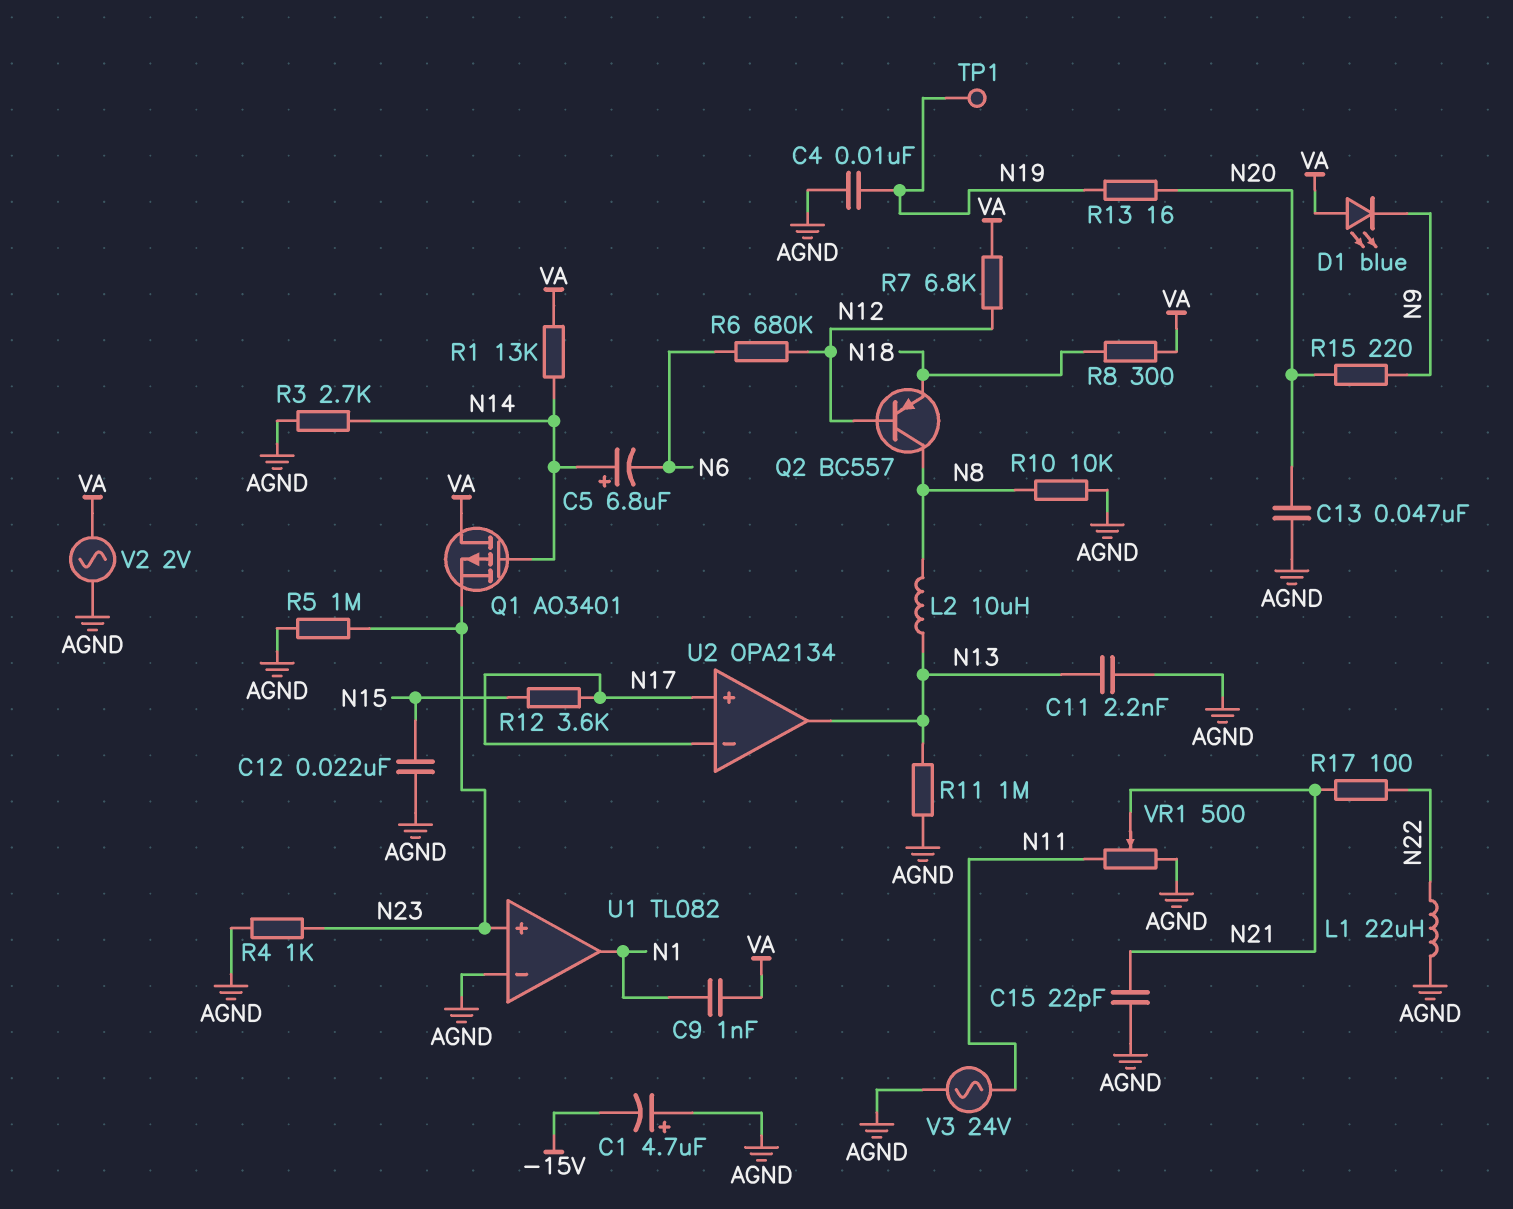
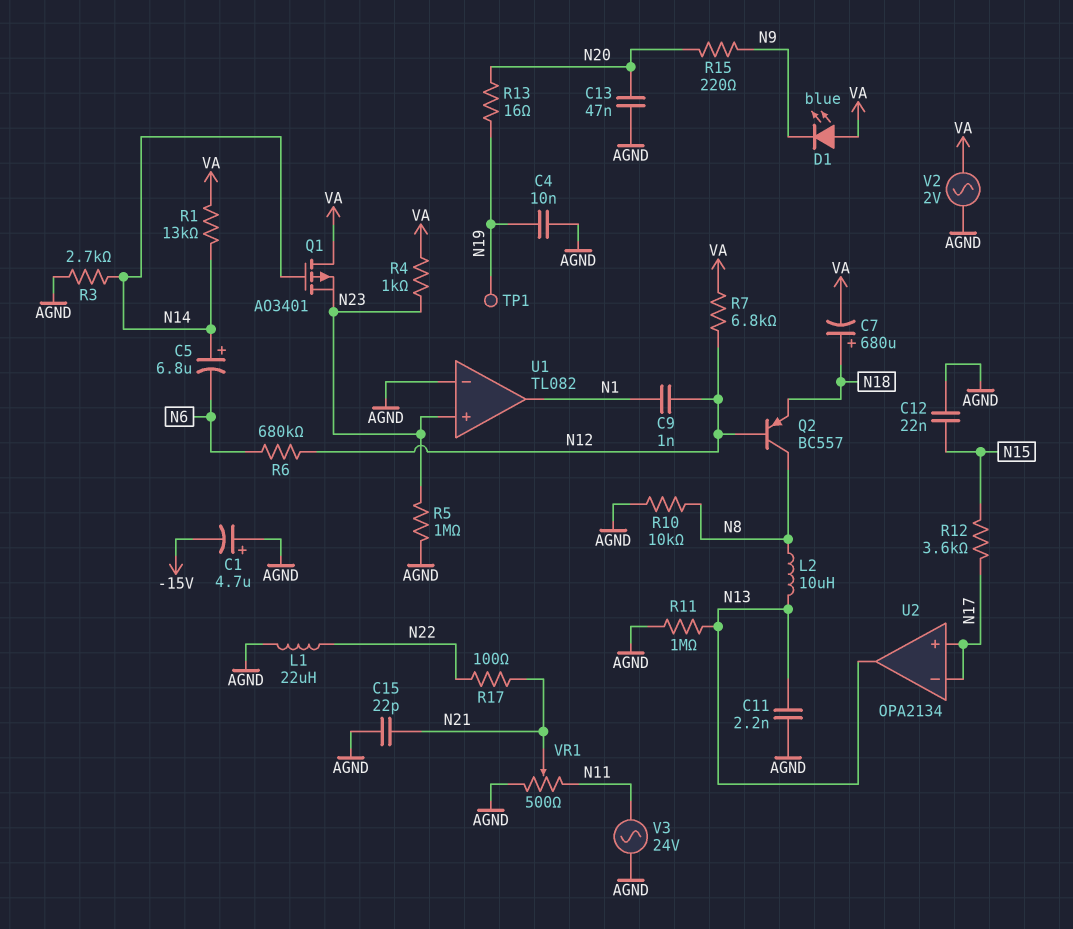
C7: none -> 680uF (plus N18, minus VA)
C9: 1nF (N1, VA) -> 1nF (N1, N12)
R4: 1k (AGND, N23) -> 1k (N23, VA)
R8: 300 (N18, VA) -> none

